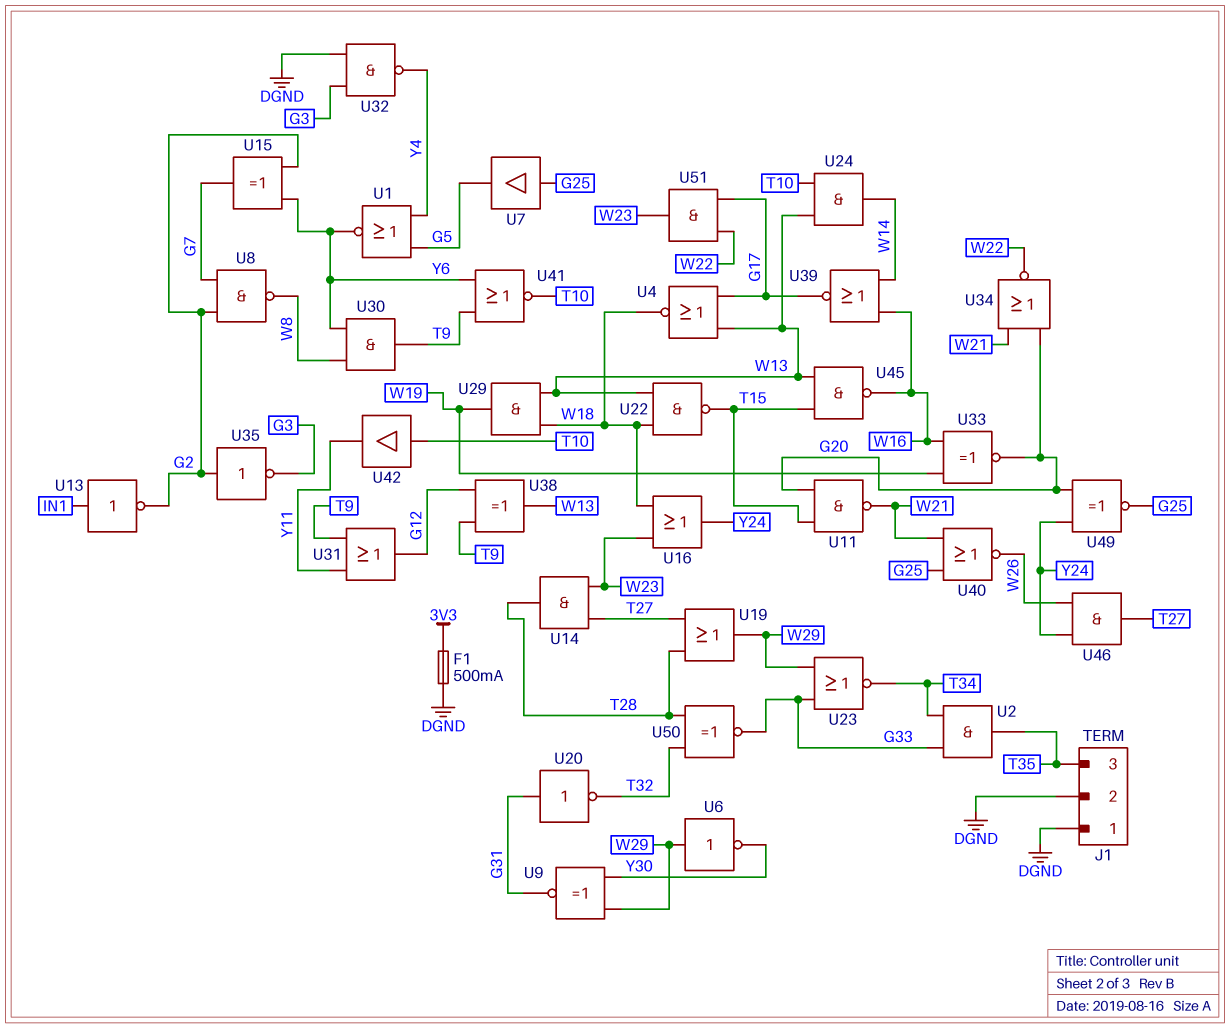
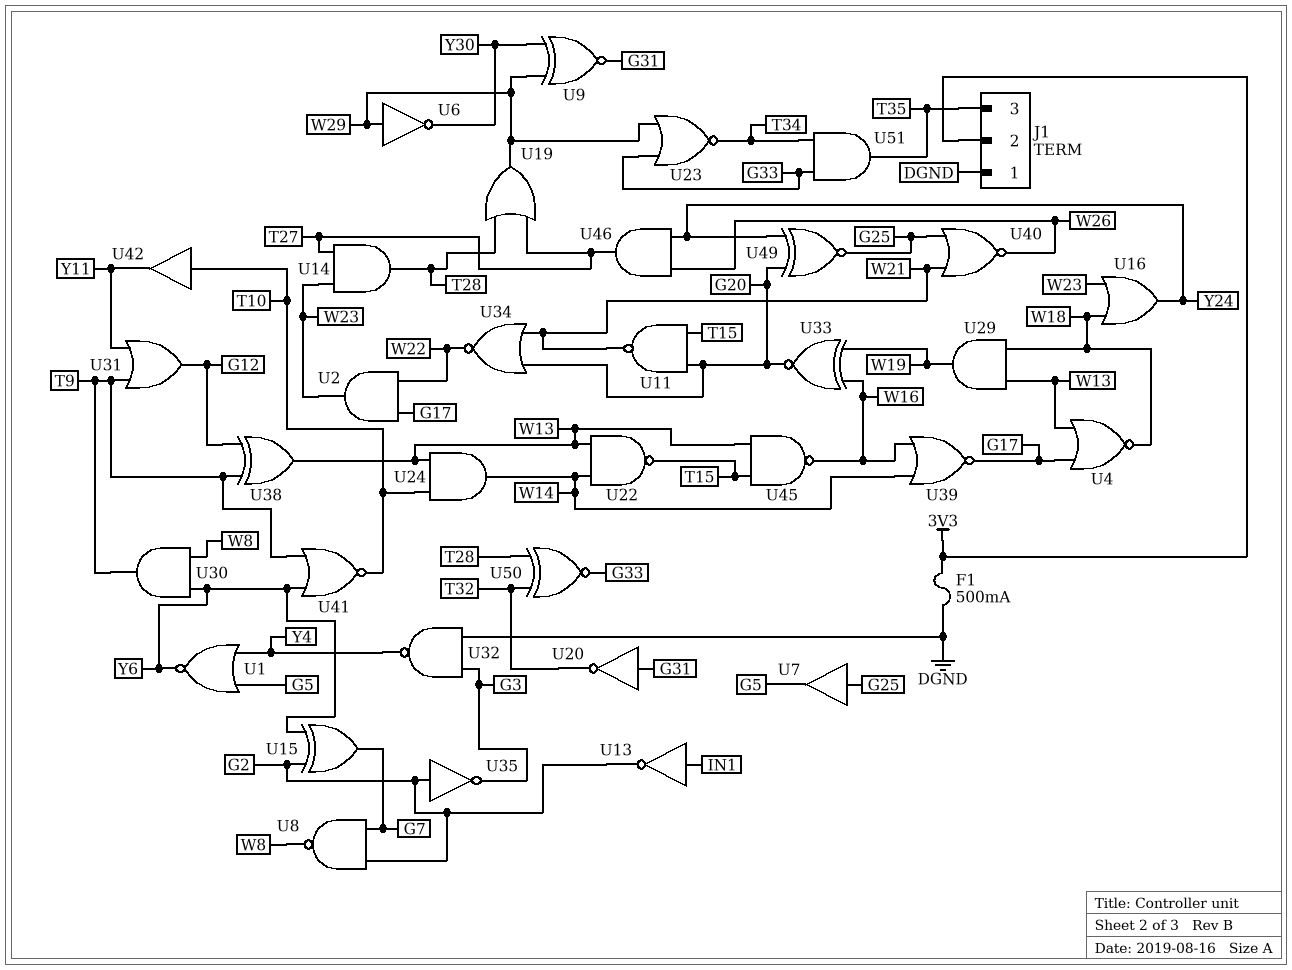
J1 pin 2: DGND -> 3V3
U2: AND (in G33, in T34, out T35) -> AND (in G17, in W22, out W23)
U22: NAND (in W13, in W18, out T15) -> NAND (in W13, in W14, out T15)
U51: AND (in G17, in W22, out W23) -> AND (in G33, in T34, out T35)

